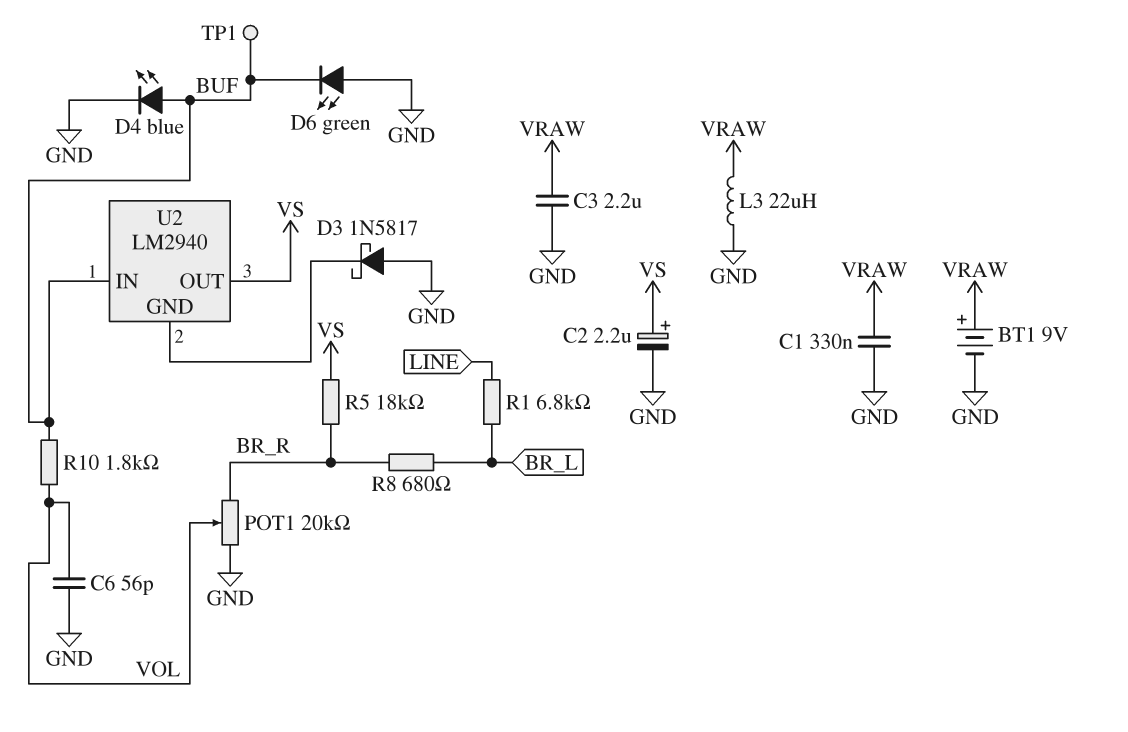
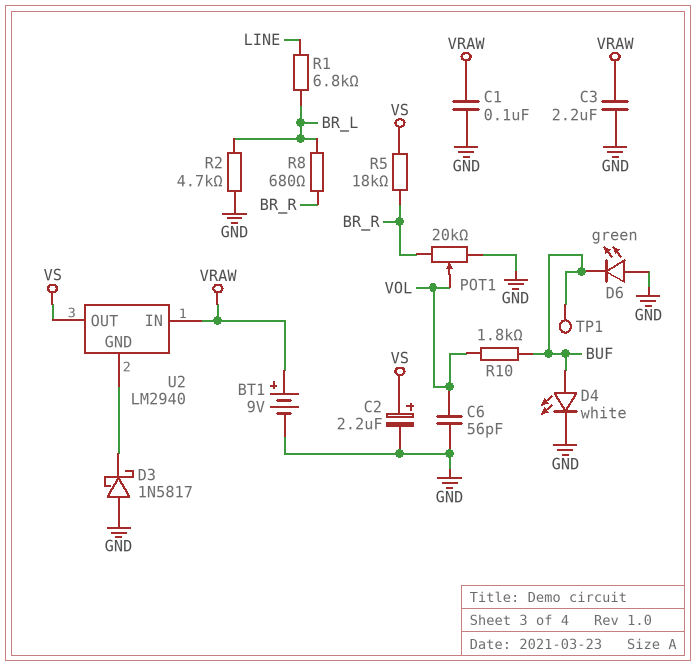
C1: 330nF (GND, VRAW) -> 100nF (GND, VRAW)
D4: LED blue (A BUF, K GND) -> LED white (A BUF, K GND)
L3: 22uH (GND, VRAW) -> none
R2: none -> 4.7k (BR_L, GND)
U2 pin IN: BUF -> VRAW

